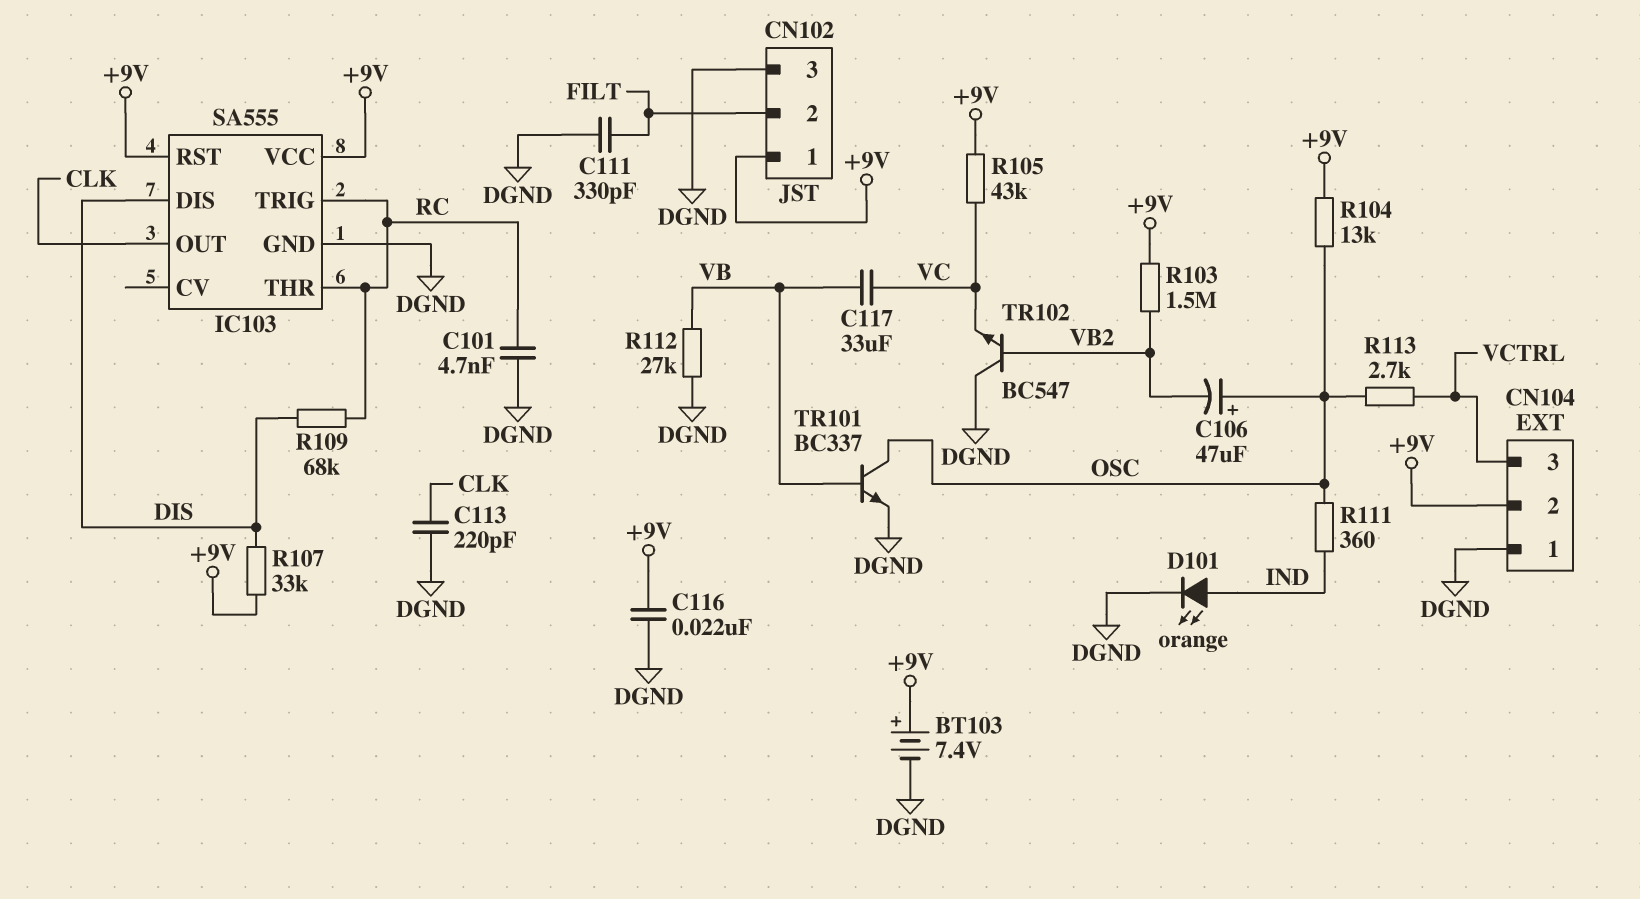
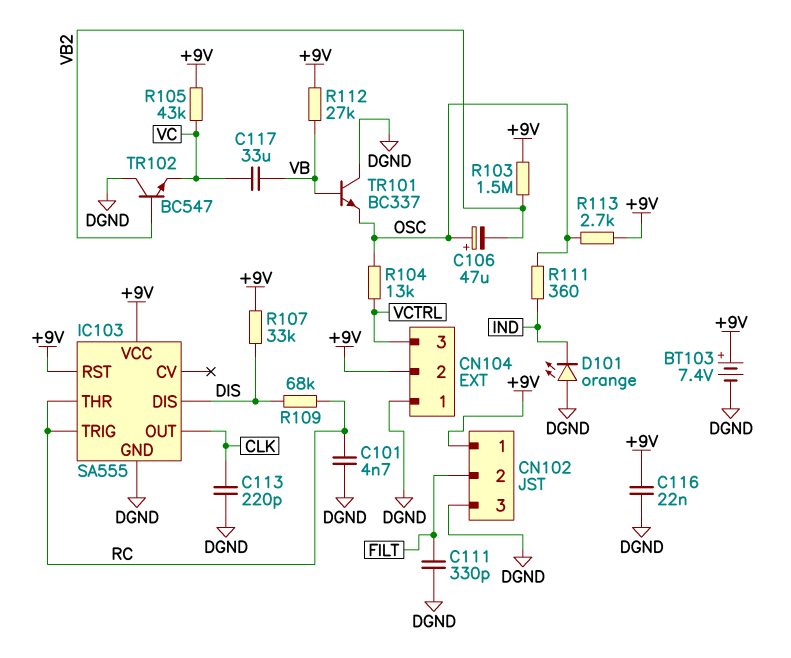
D101: LED orange (A IND, K DGND) -> LED orange (A DGND, K IND)
R104: 13k (+9V, OSC) -> 13k (OSC, VCTRL)
R112: 27k (DGND, VB) -> 27k (+9V, VB)
R113: 2.7k (OSC, VCTRL) -> 2.7k (+9V, OSC)
TR101: NPN BC337 (B VB, C OSC, E DGND) -> NPN BC337 (B VB, C DGND, E OSC)

